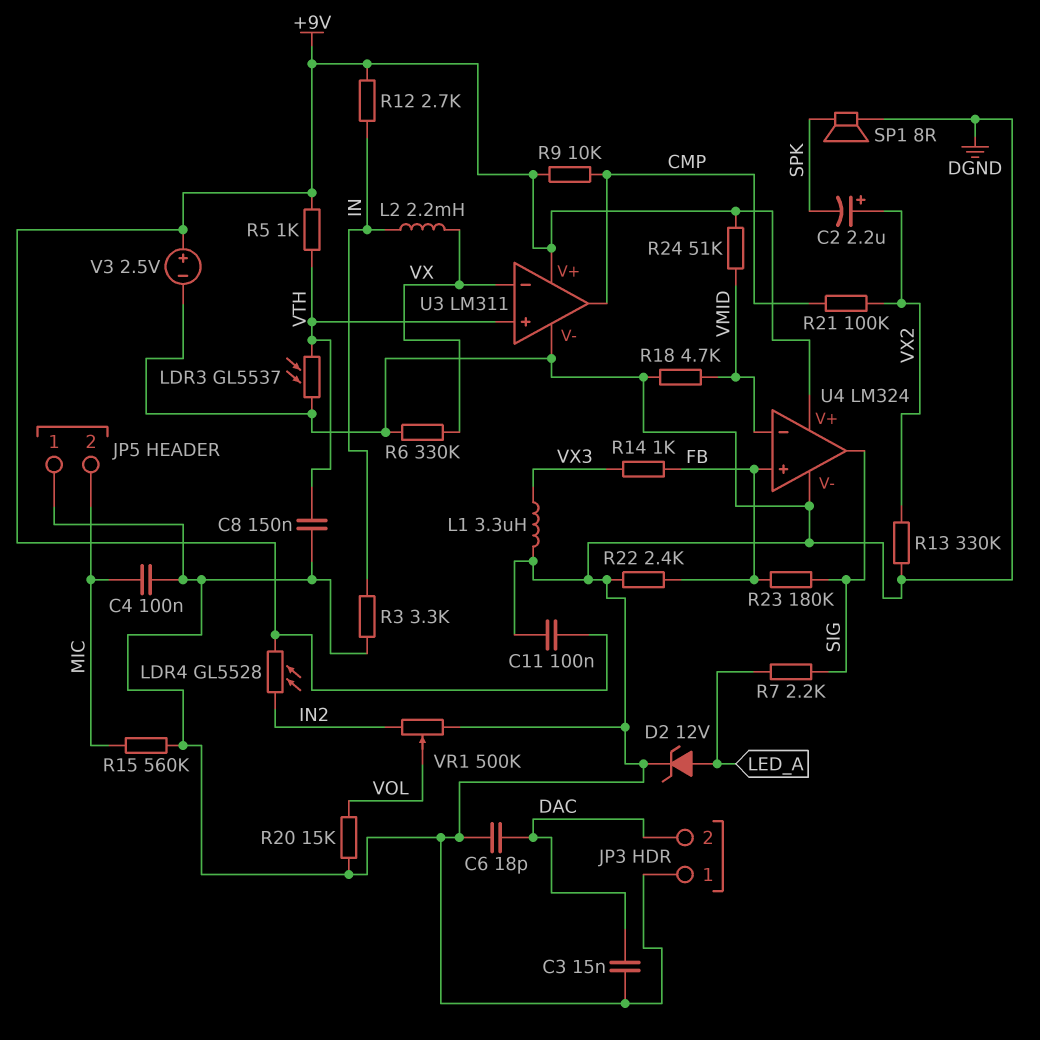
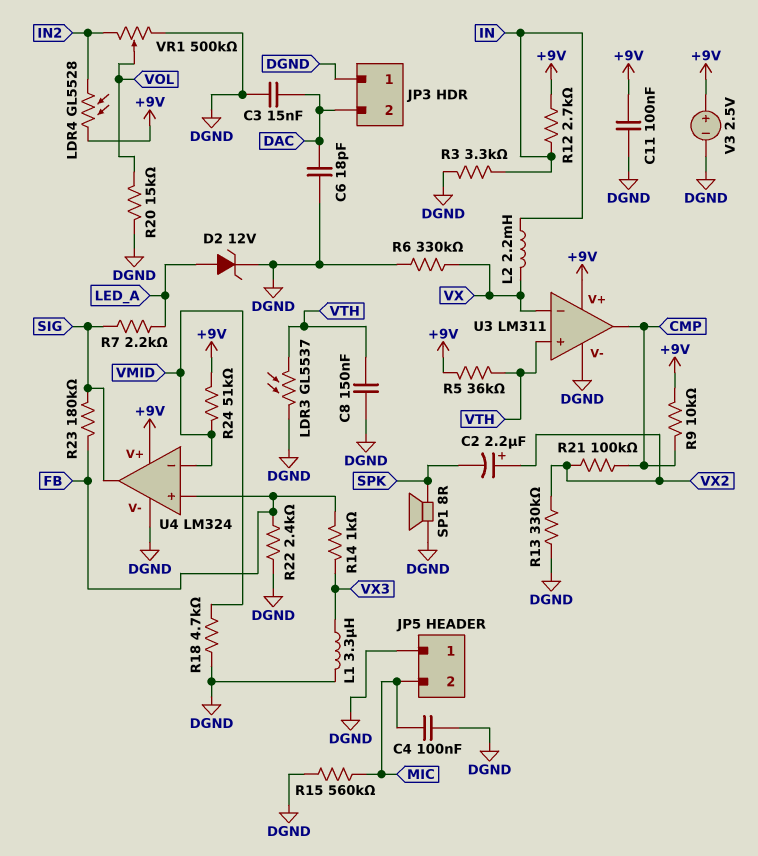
R5: 1k (+9V, VTH) -> 36k (+9V, VTH)

